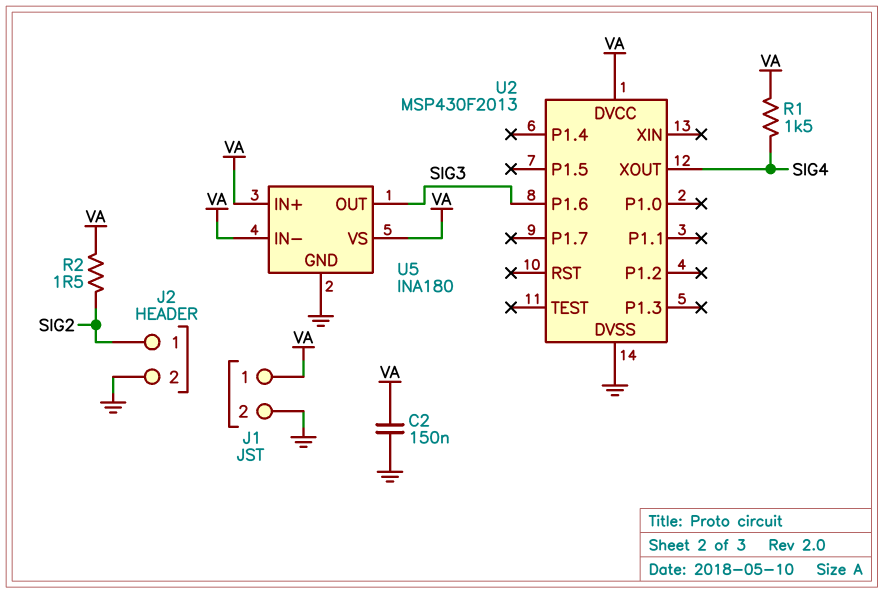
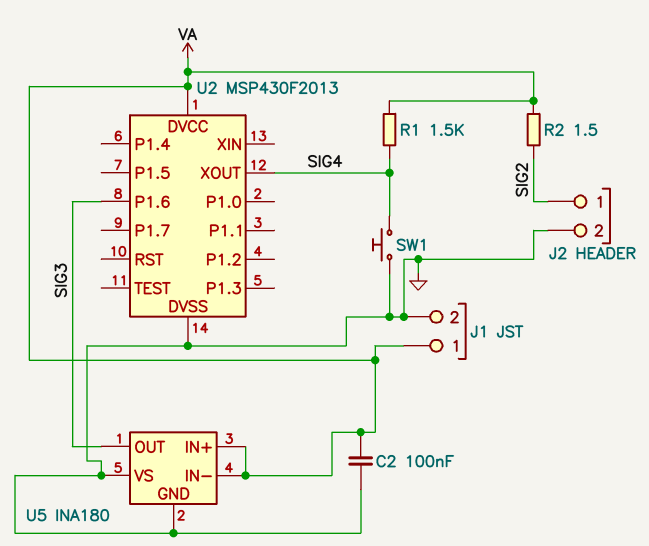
C2: 150nF (GND, VA) -> 100nF (GND, VA)
SW1: none -> button (GND, SIG4)
U5 pin VS: VA -> GND

